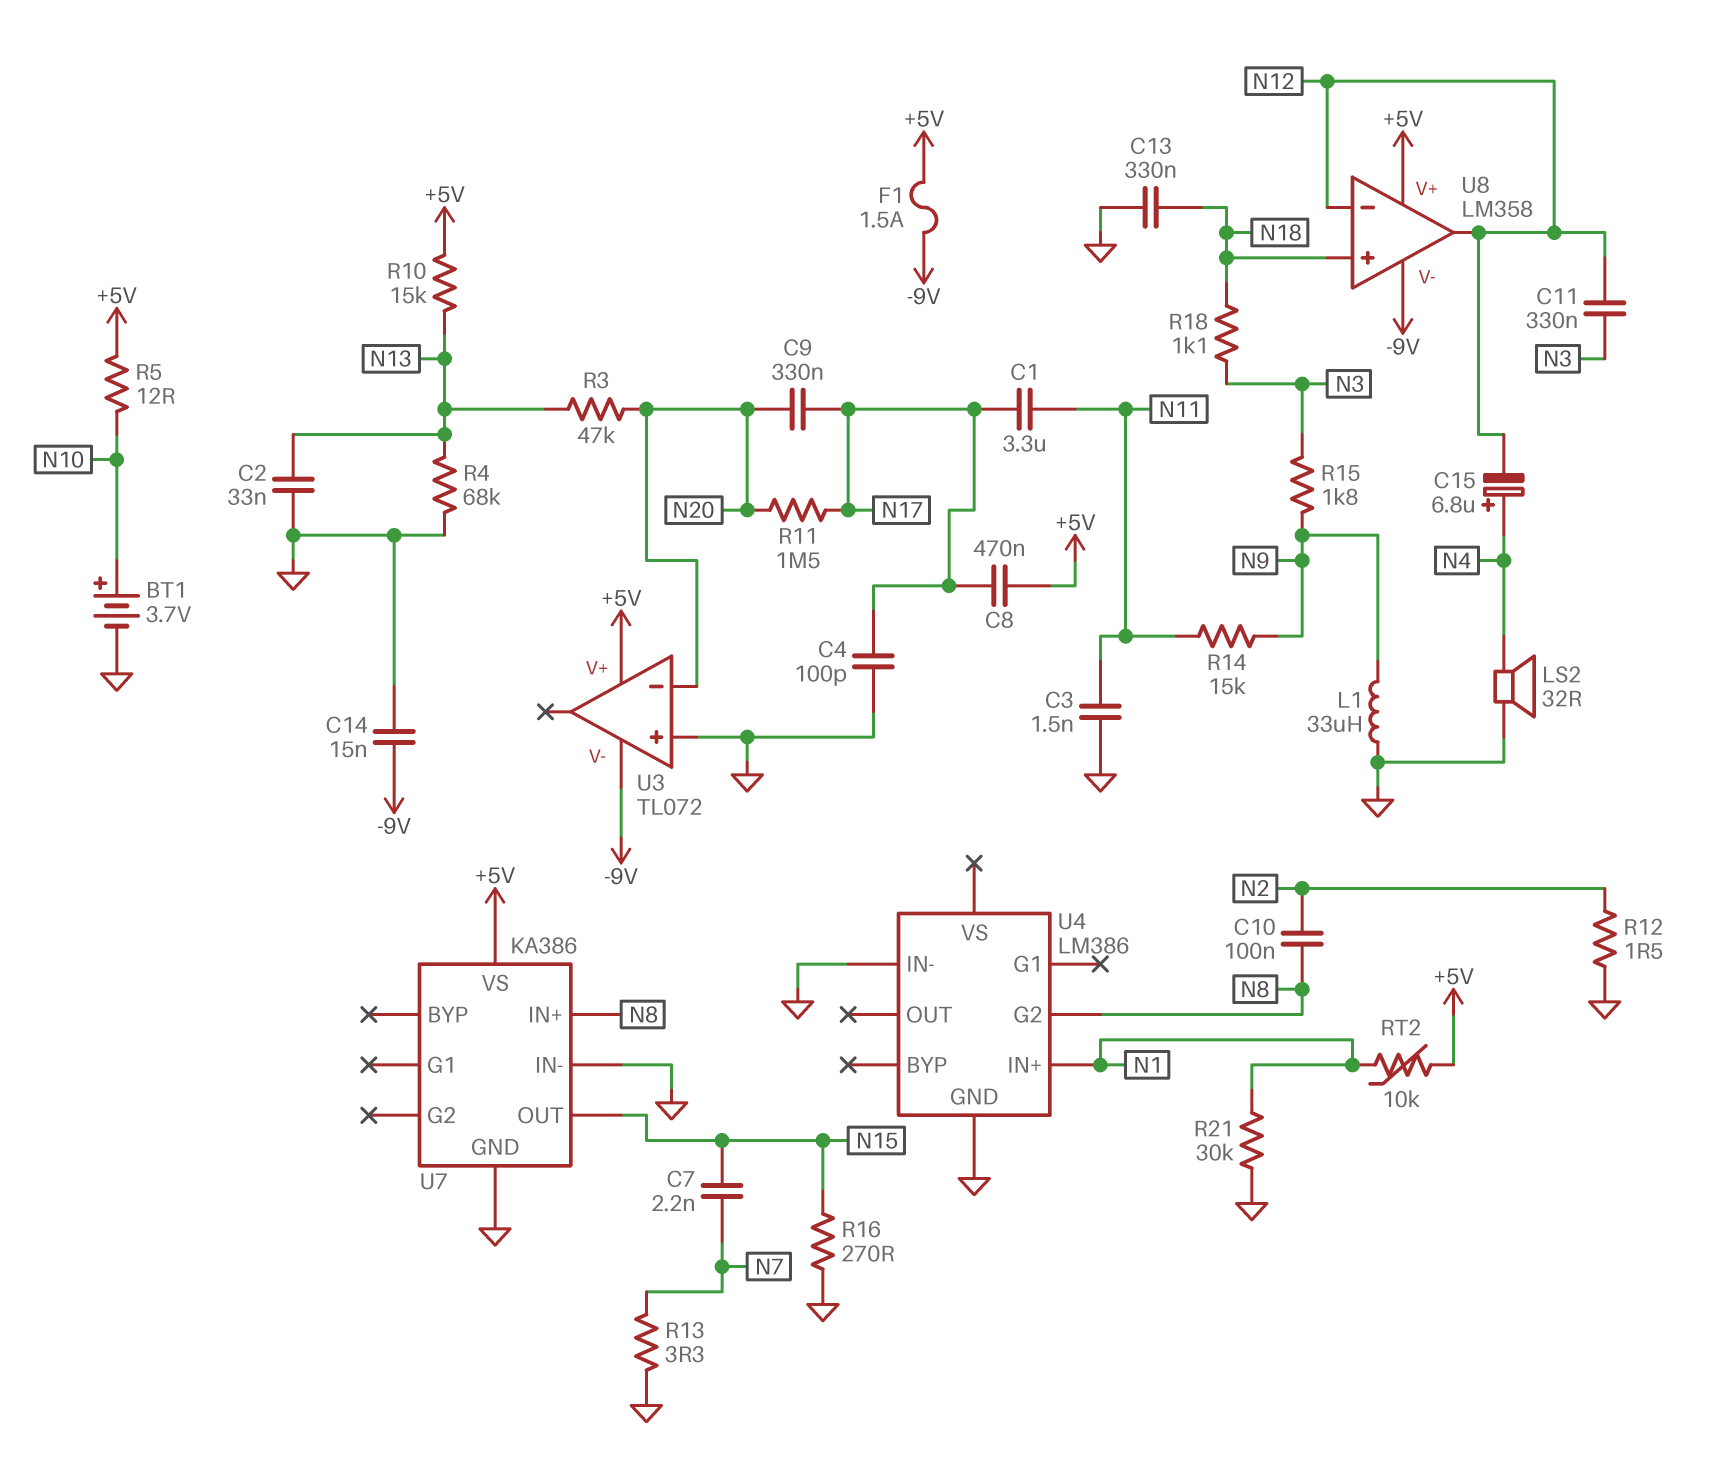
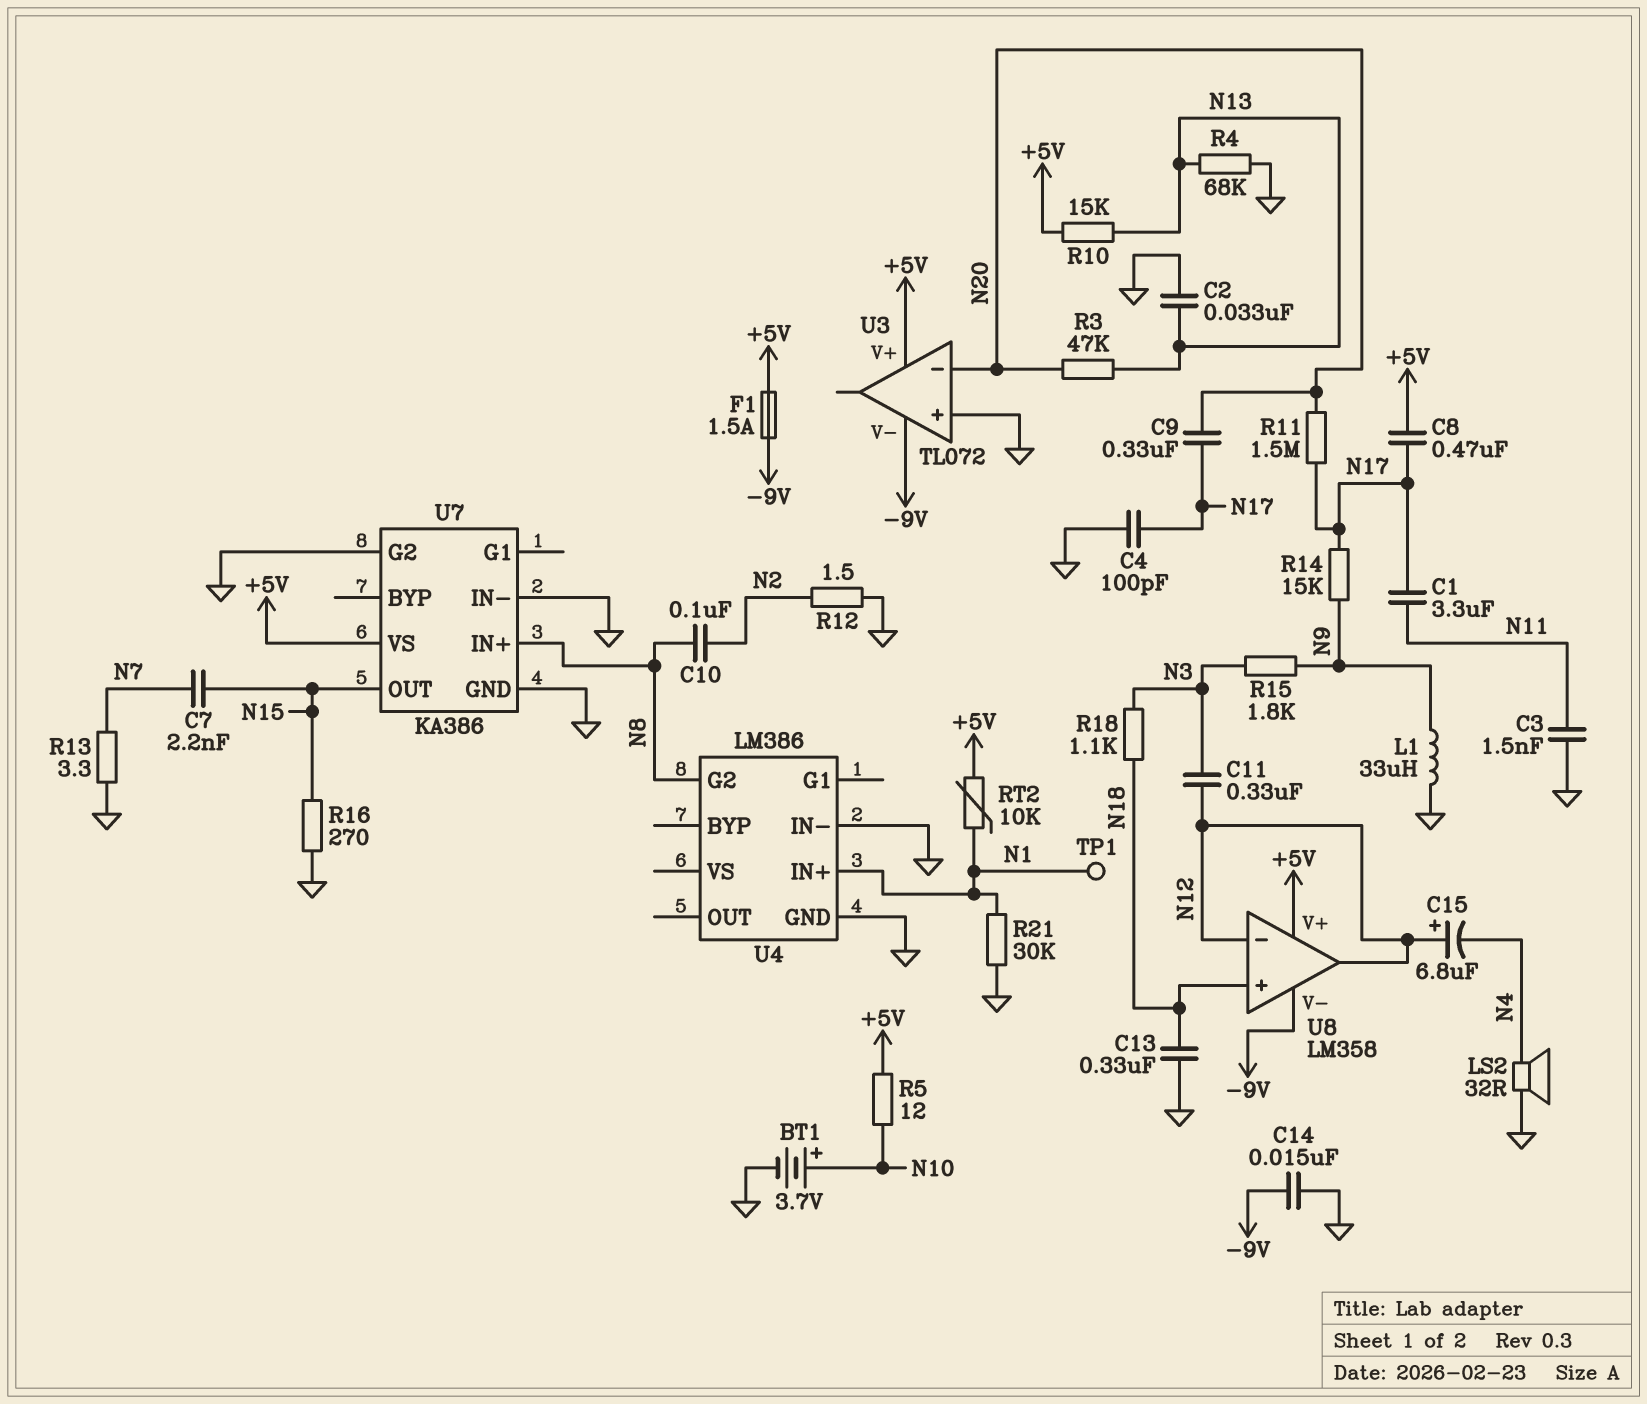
C15: 6.8uF (plus N4, minus N12) -> 6.8uF (plus N12, minus N4)
R14: 15k (N9, N11) -> 15k (N9, N17)
TP1: none -> test point (N1)
U7 pin G2: none -> GND

